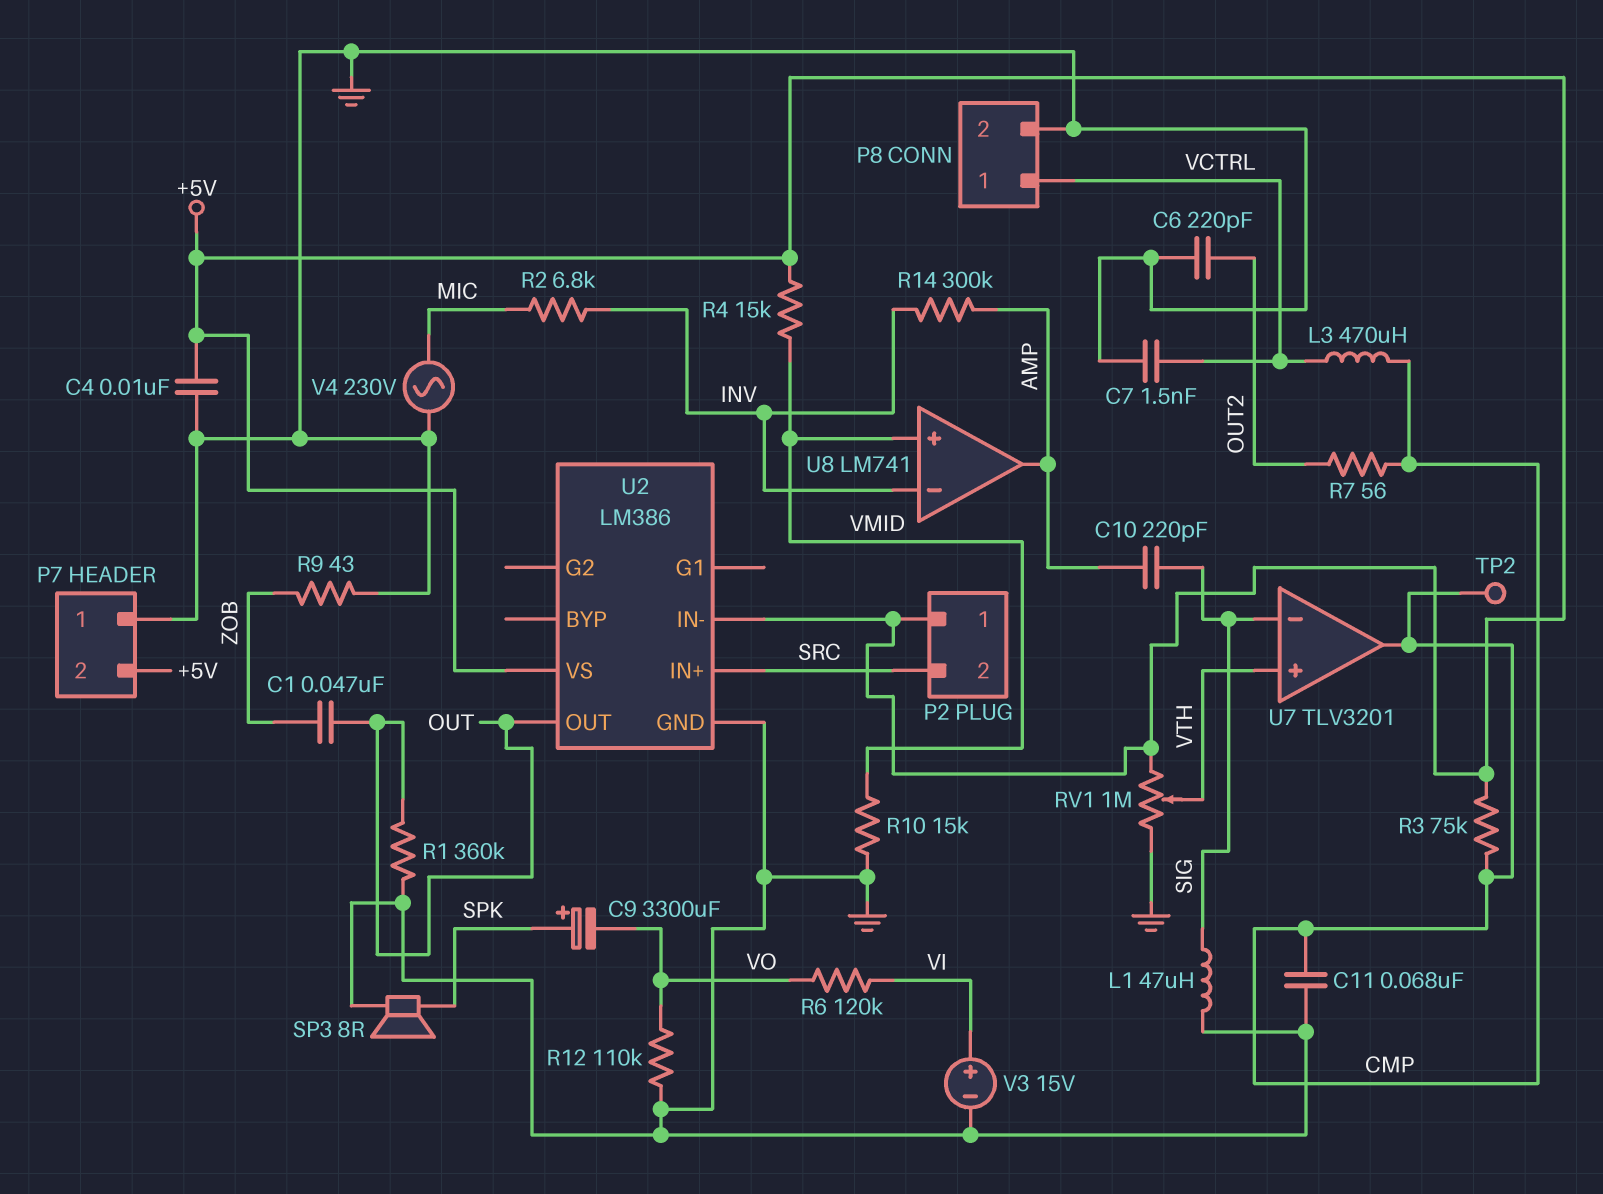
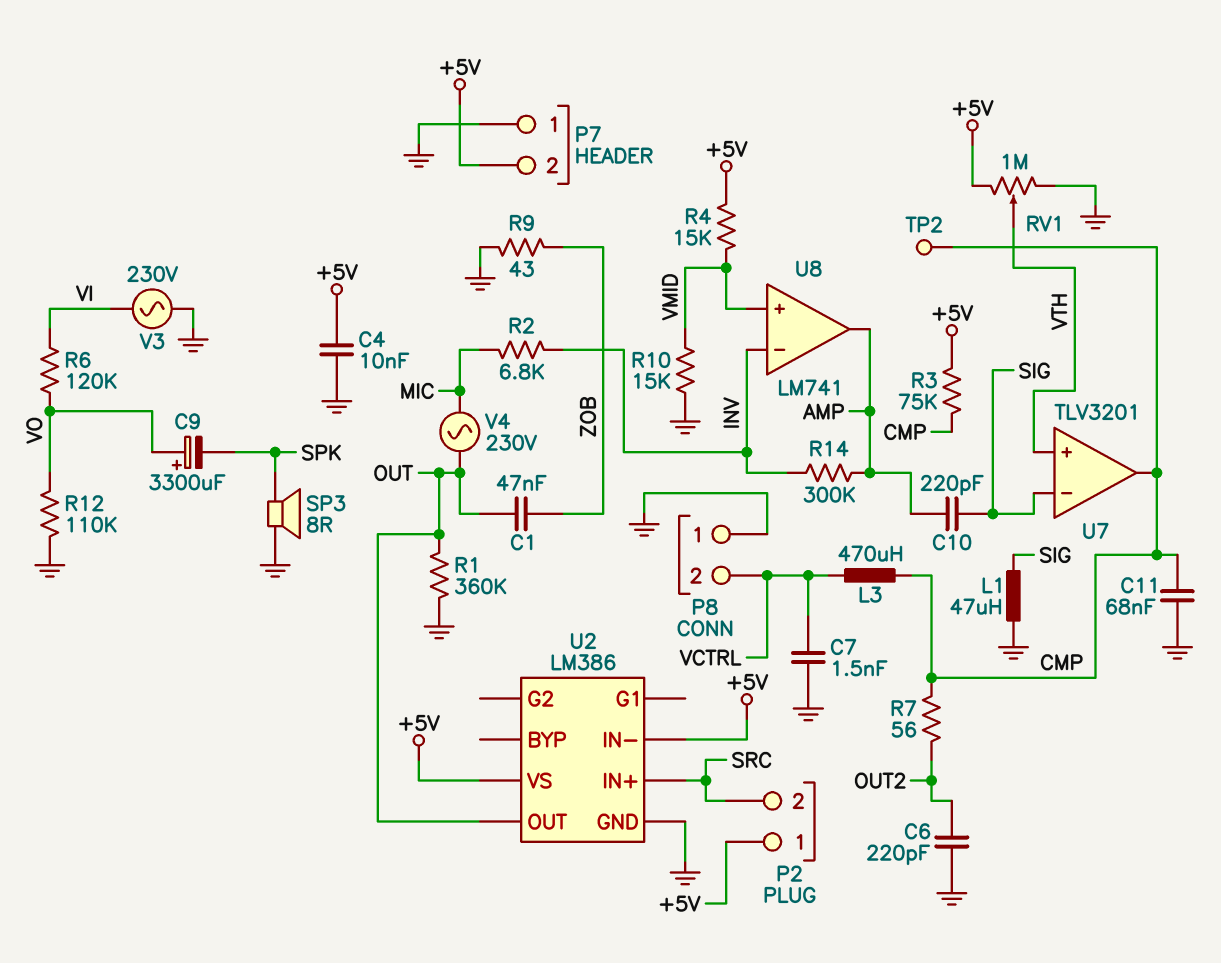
C9: 3300uF (plus SPK, minus VO) -> 3300uF (plus VO, minus SPK)
P8 pin 1: VCTRL -> GND
P8 pin 2: GND -> VCTRL
V3: 15V (plus VI, minus GND) -> AC 230V (GND, VI)
V4: AC 230V (GND, MIC) -> AC 230V (MIC, OUT)

